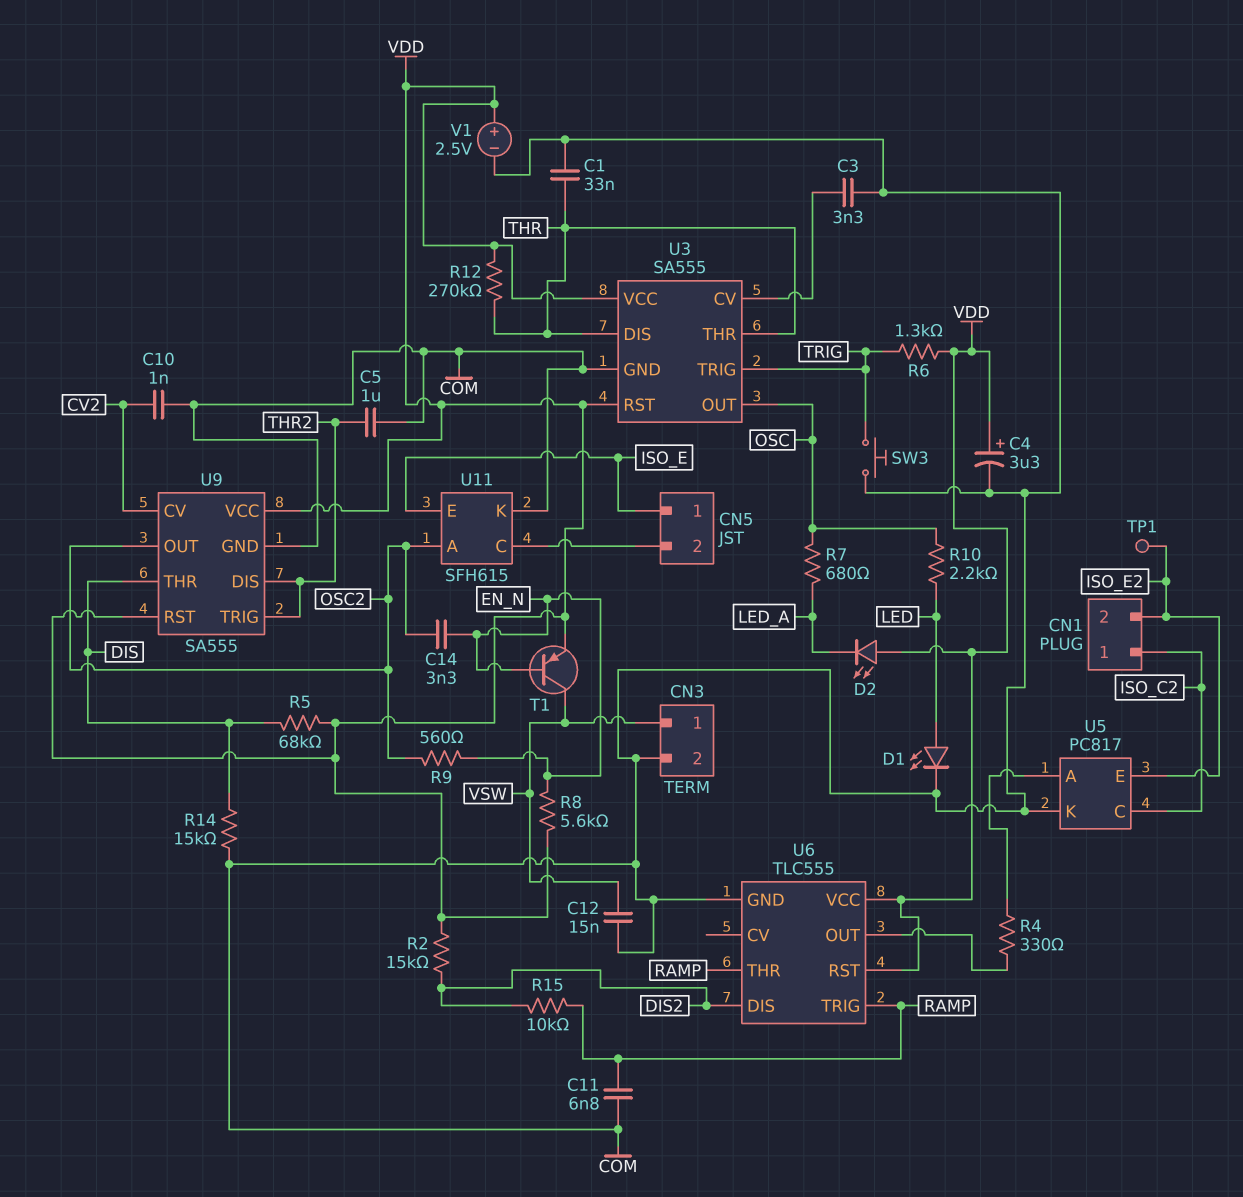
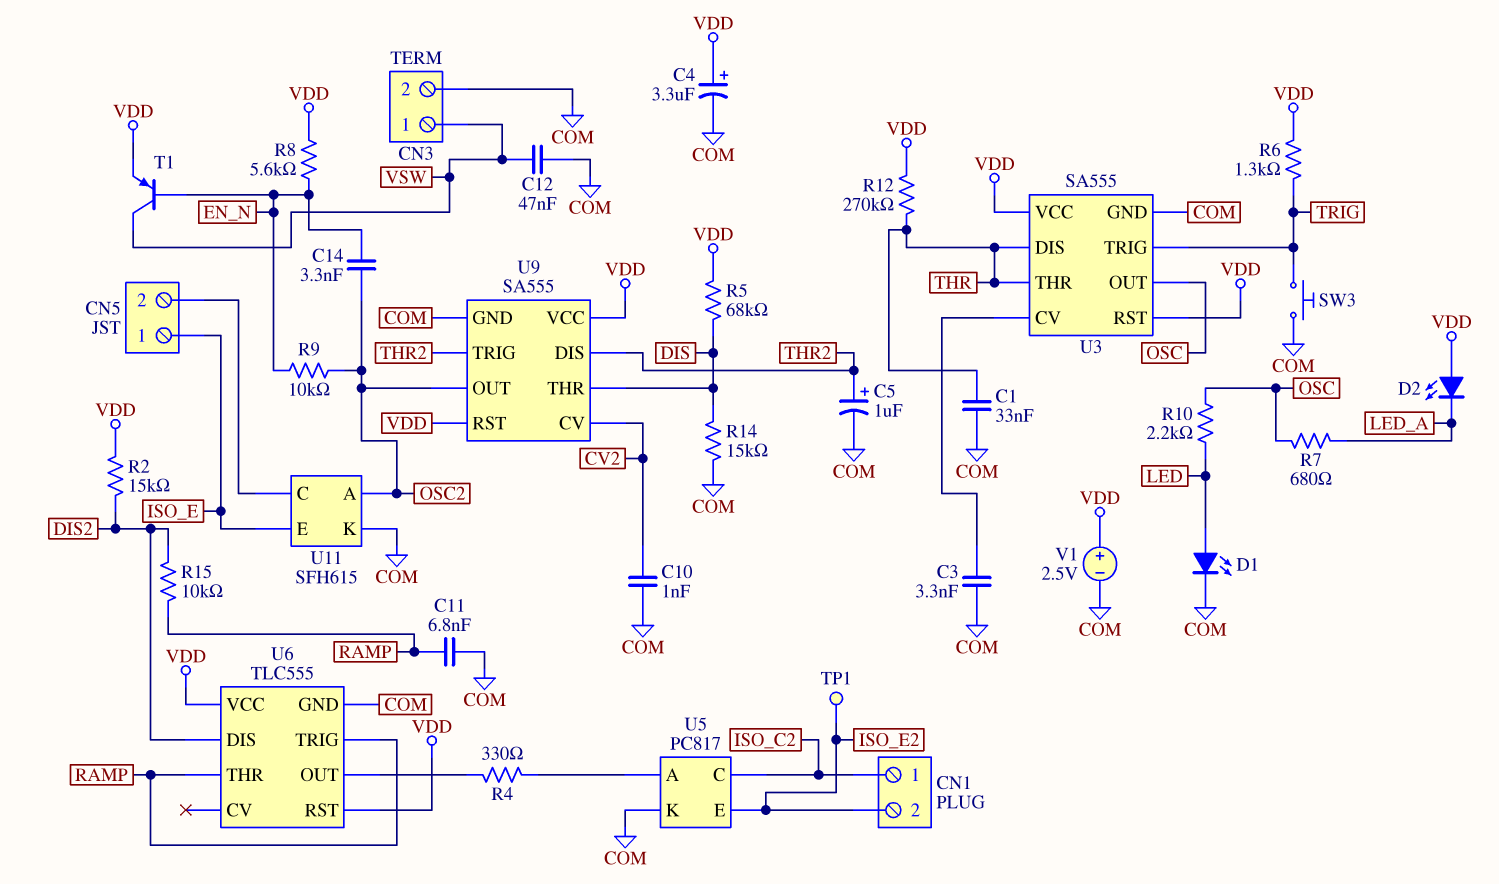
C5: 1uF (COM, THR2) -> 1uF (plus THR2, minus COM)
C12: 15nF (COM, VSW) -> 47nF (COM, VSW)
R9: 560 (EN_N, OSC2) -> 10k (EN_N, OSC2)

